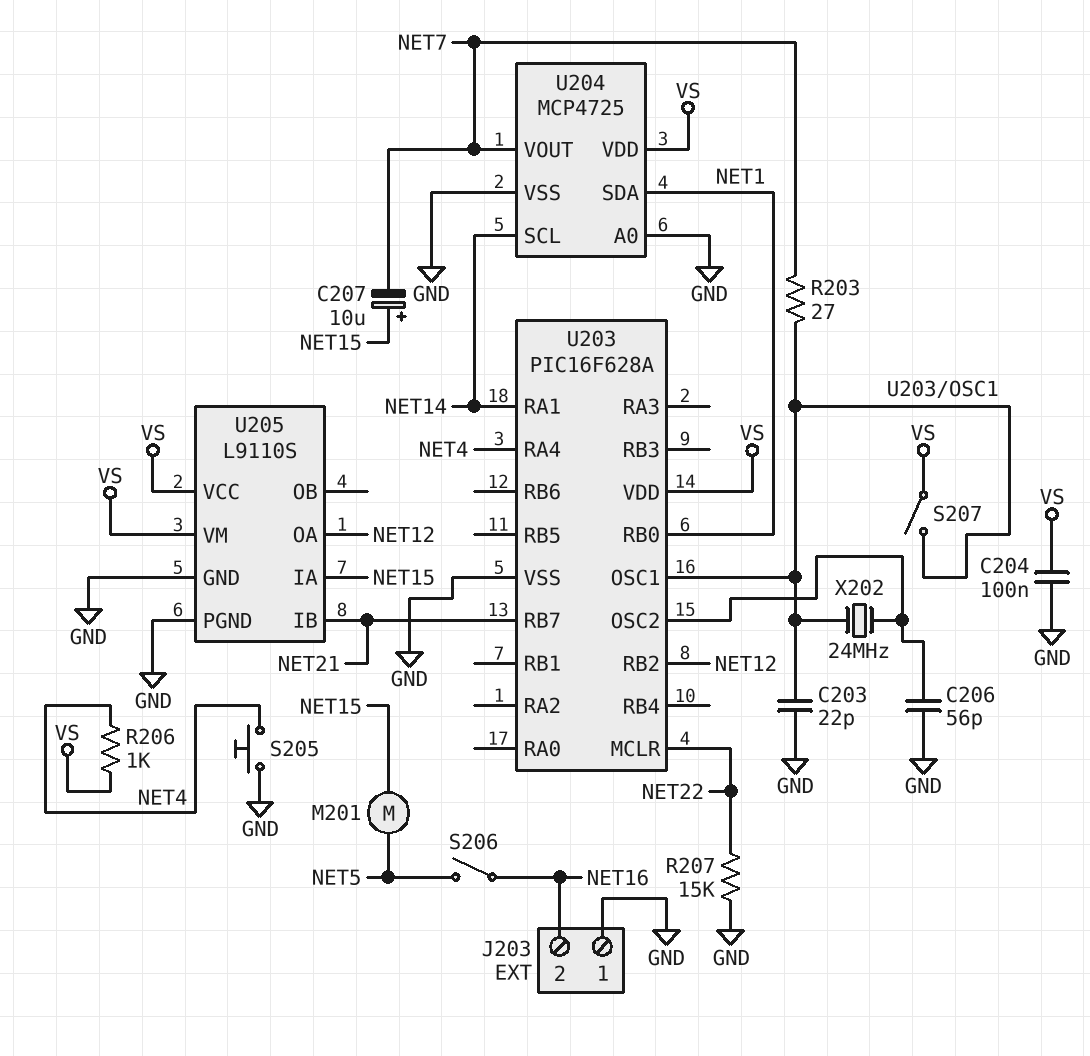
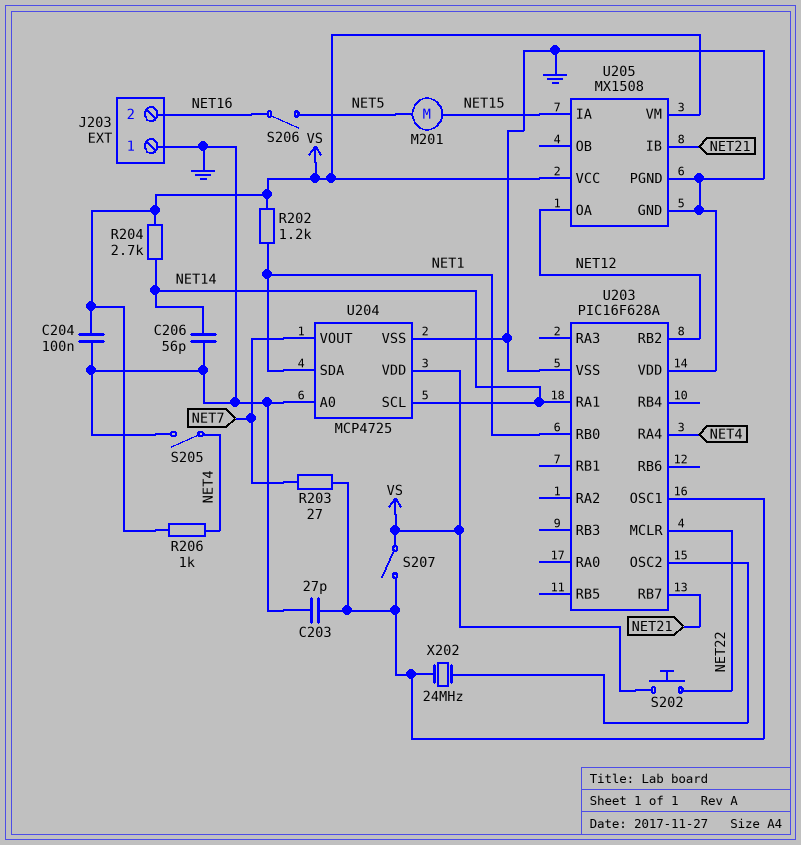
C203: 22pF (GND, U203/OSC1) -> 27pF (GND, U203/OSC1)
C206: 56pF (GND, U203/OSC2) -> 56pF (GND, NET14)
C207: 10uF (plus NET15, minus NET7) -> none
R202: none -> 1.2k (NET1, VS)
R204: none -> 2.7k (NET14, VS)
R207: 15k (GND, NET22) -> none
S202: none -> button (NET22, VS)
S205: button (GND, NET4) -> switch (GND, NET4)
U203 pin VDD: VS -> GND
U205: L9110S -> MX1508

